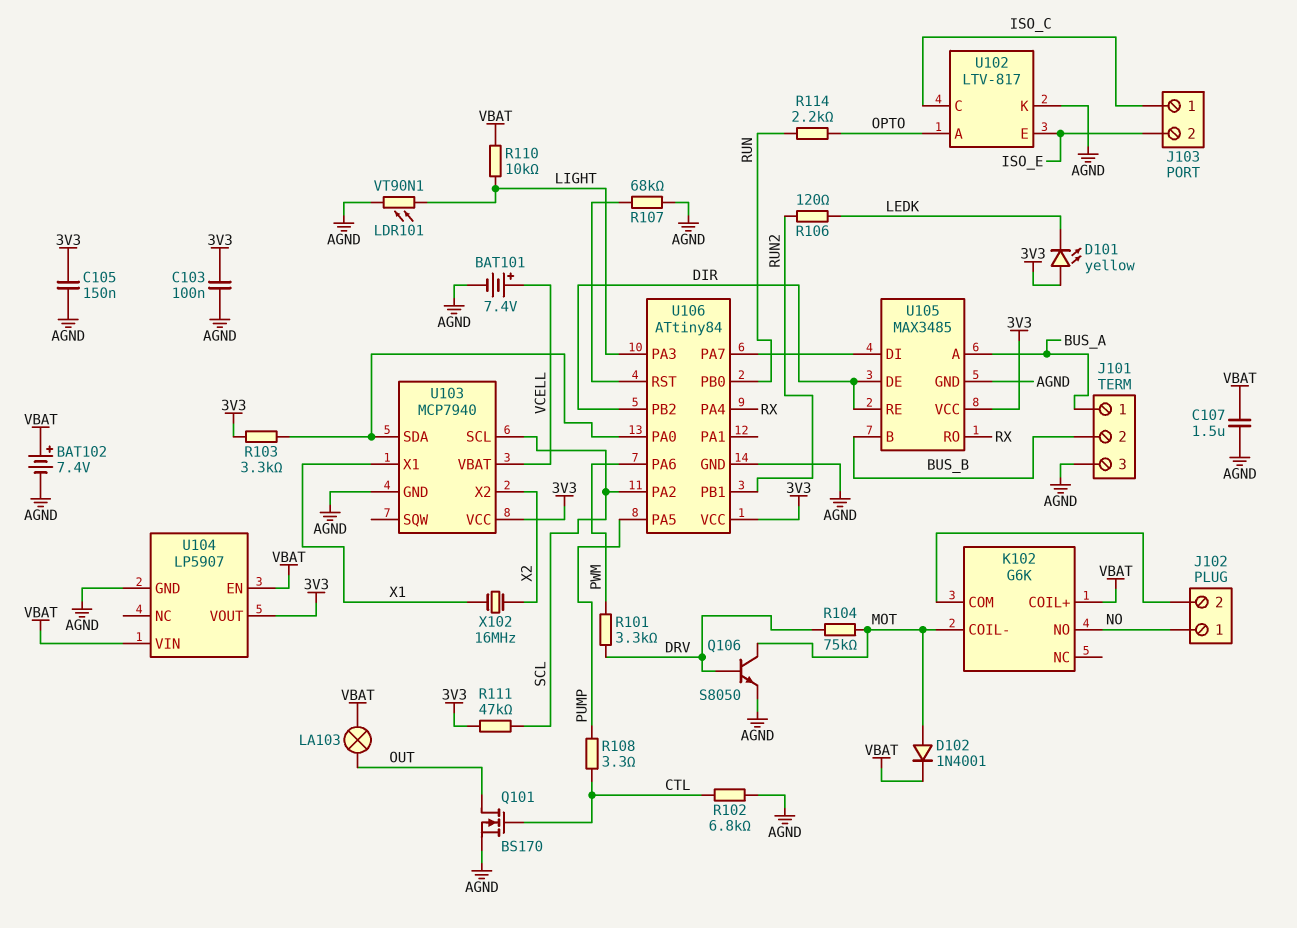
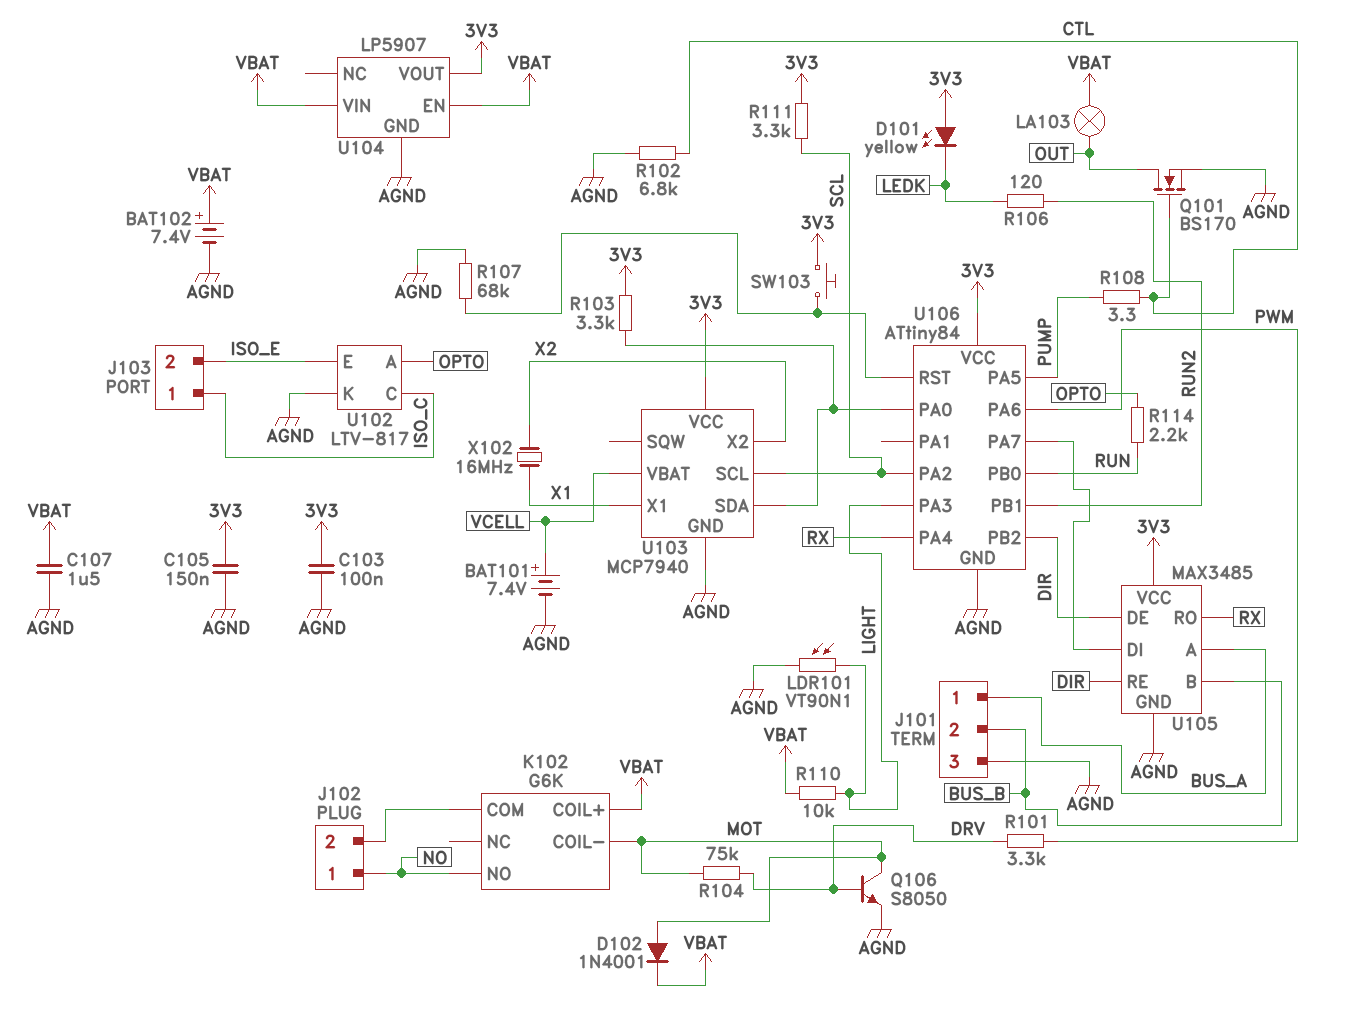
R111: 47k (3V3, SCL) -> 3.3k (3V3, SCL)
SW103: none -> button (3V3, U106/RST)

